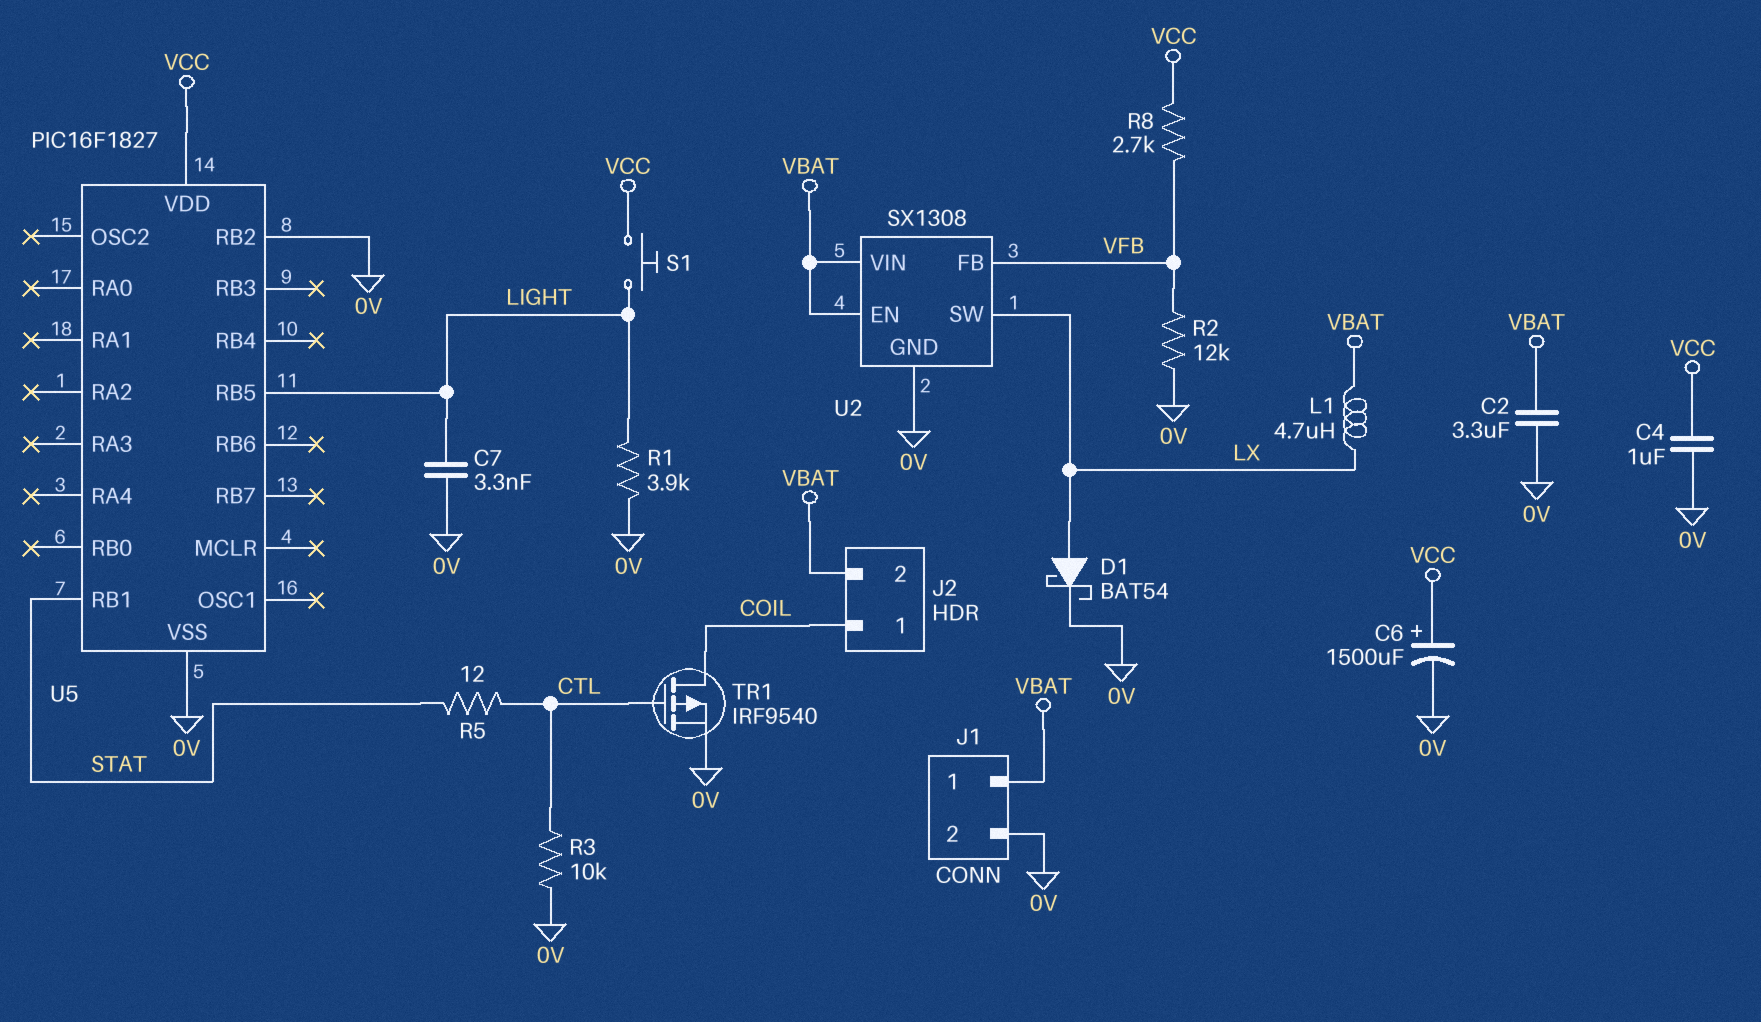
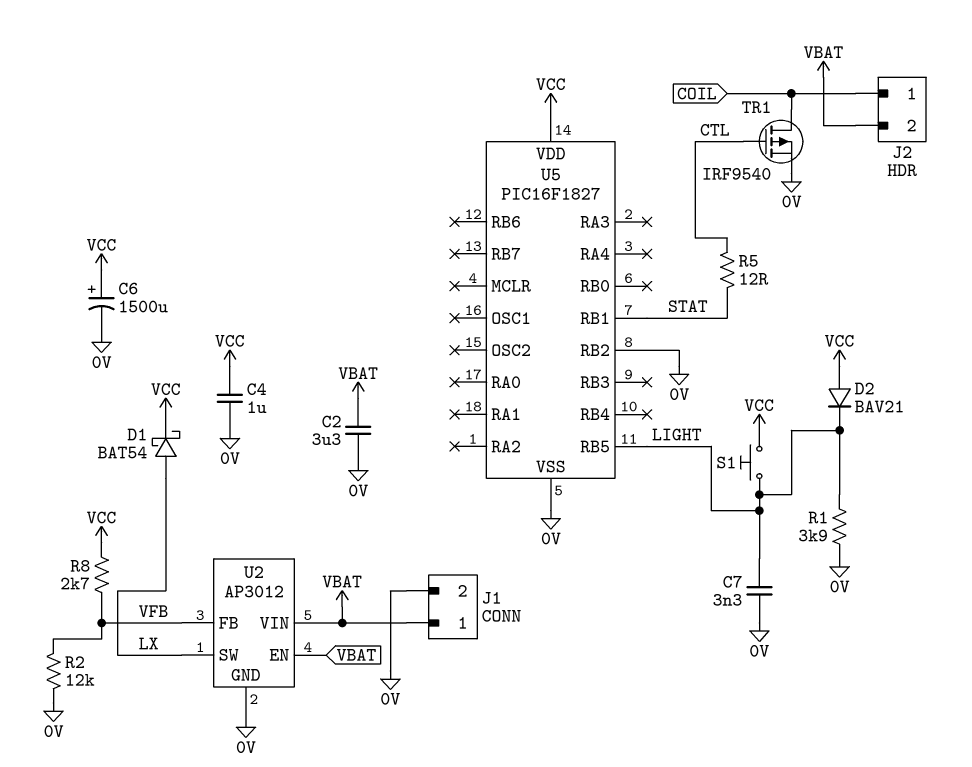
D1: schottky BAT54 (A LX, K 0V) -> schottky BAT54 (A LX, K VCC)
D2: none -> diode BAV21 (A VCC, K LIGHT)
L1: 4.7uH (LX, VBAT) -> none
R3: 10k (0V, CTL) -> none
U2: SX1308 -> AP3012

